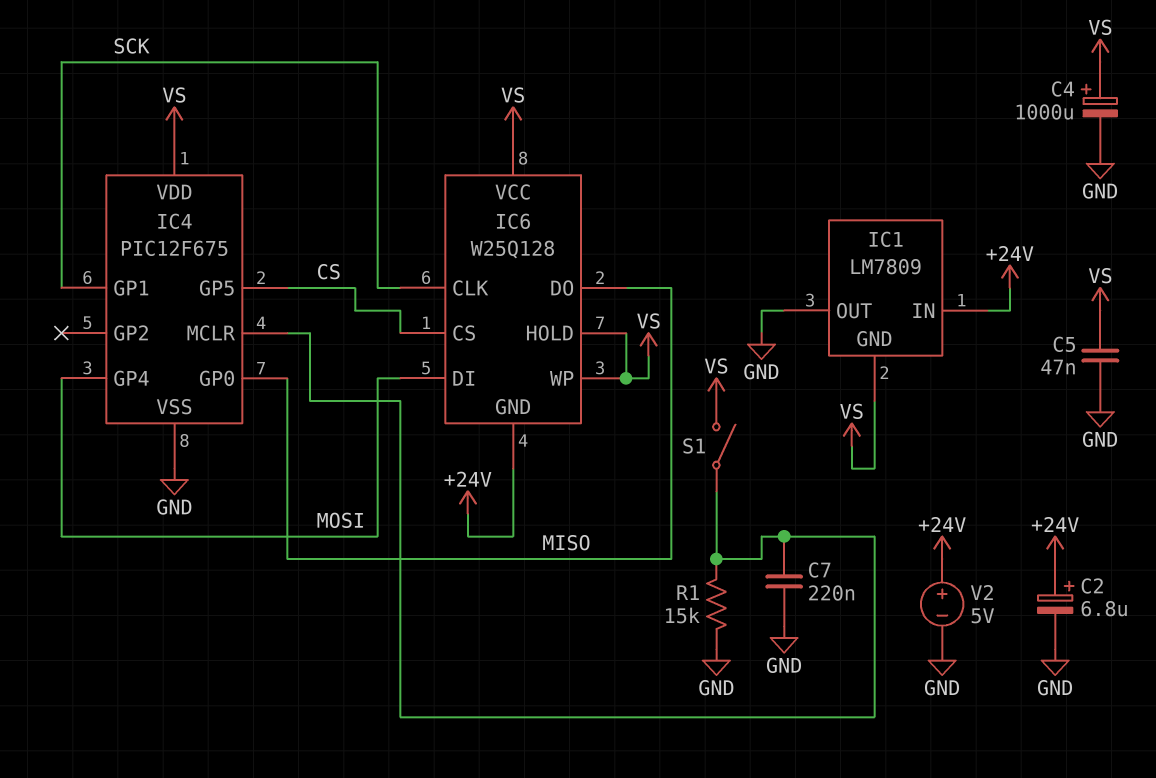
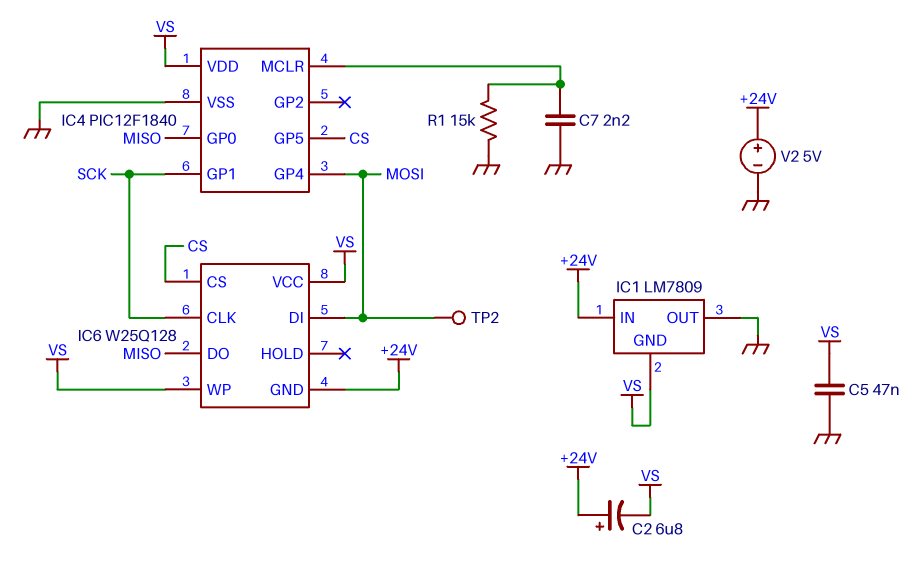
C2: 6.8uF (plus +24V, minus GND) -> 6.8uF (plus +24V, minus VS)
C4: 1000uF (plus VS, minus GND) -> none
C7: 220nF (GND, IC4/MCLR) -> 2.2nF (GND, IC4/MCLR)
IC4: PIC12F675 -> PIC12F1840
IC6 pin HOLD: VS -> none
S1: switch (IC4/MCLR, VS) -> none
TP2: none -> test point (MOSI)

